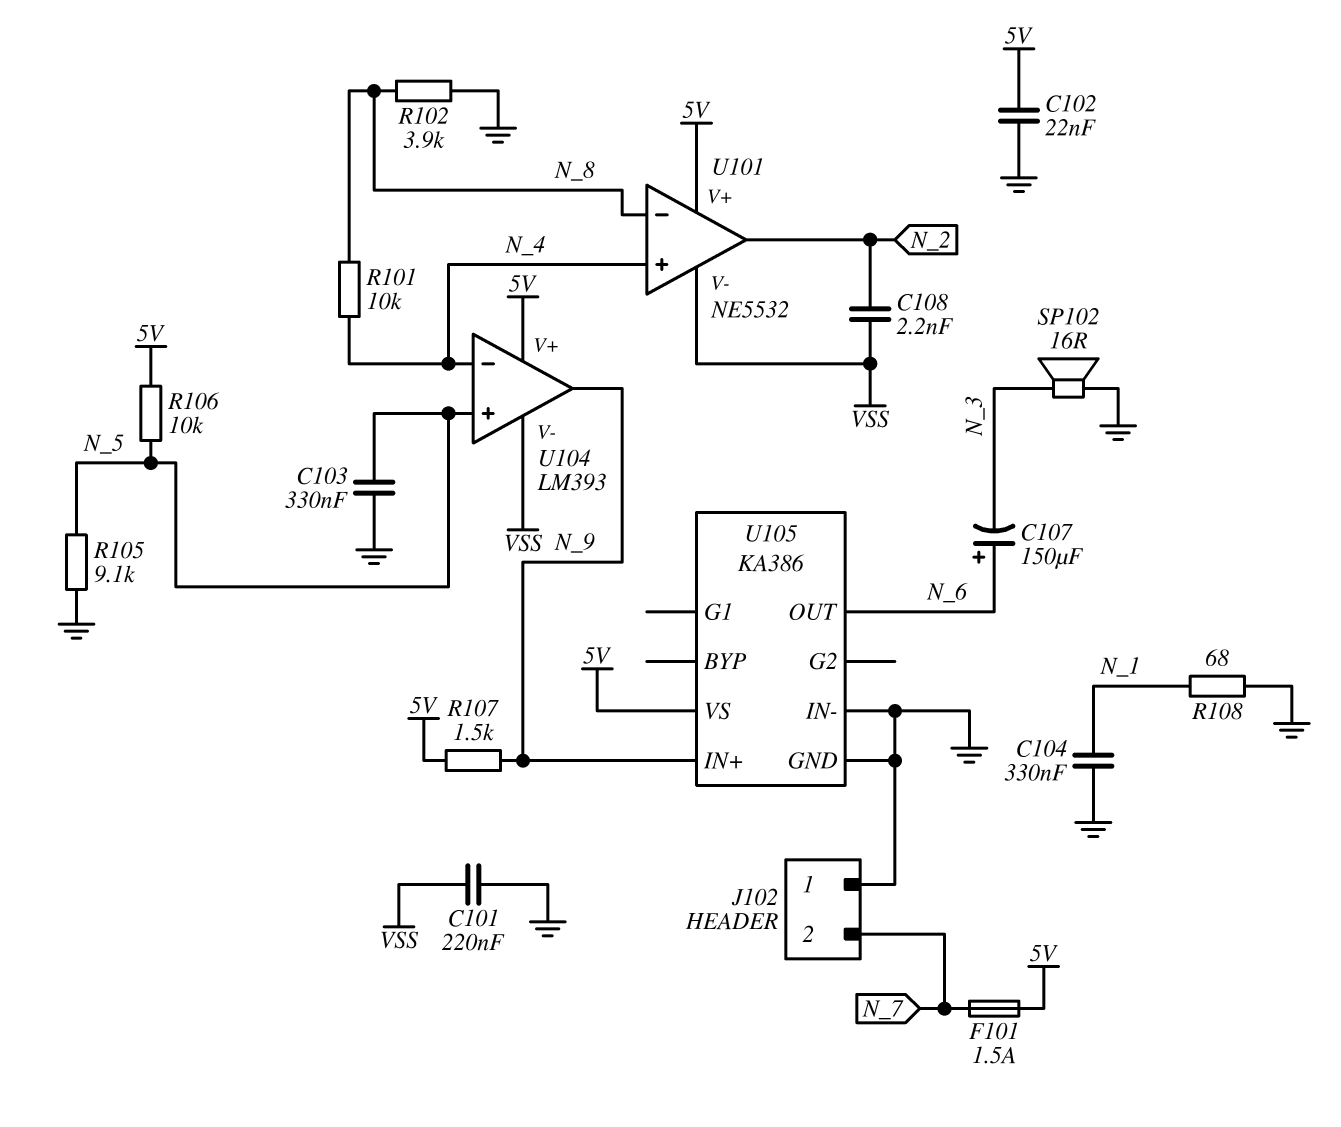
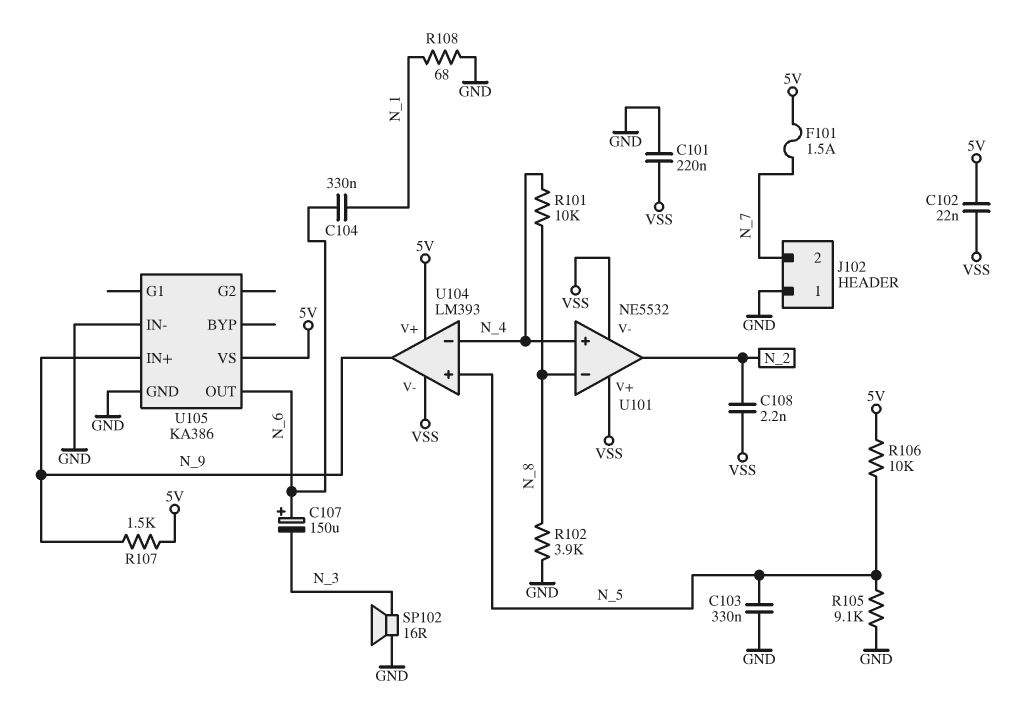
C102: 22nF (5V, GND) -> 22nF (5V, VSS)
C104: 330nF (GND, N_1) -> 330nF (N_1, N_6)
U101 pin V+: 5V -> VSS

